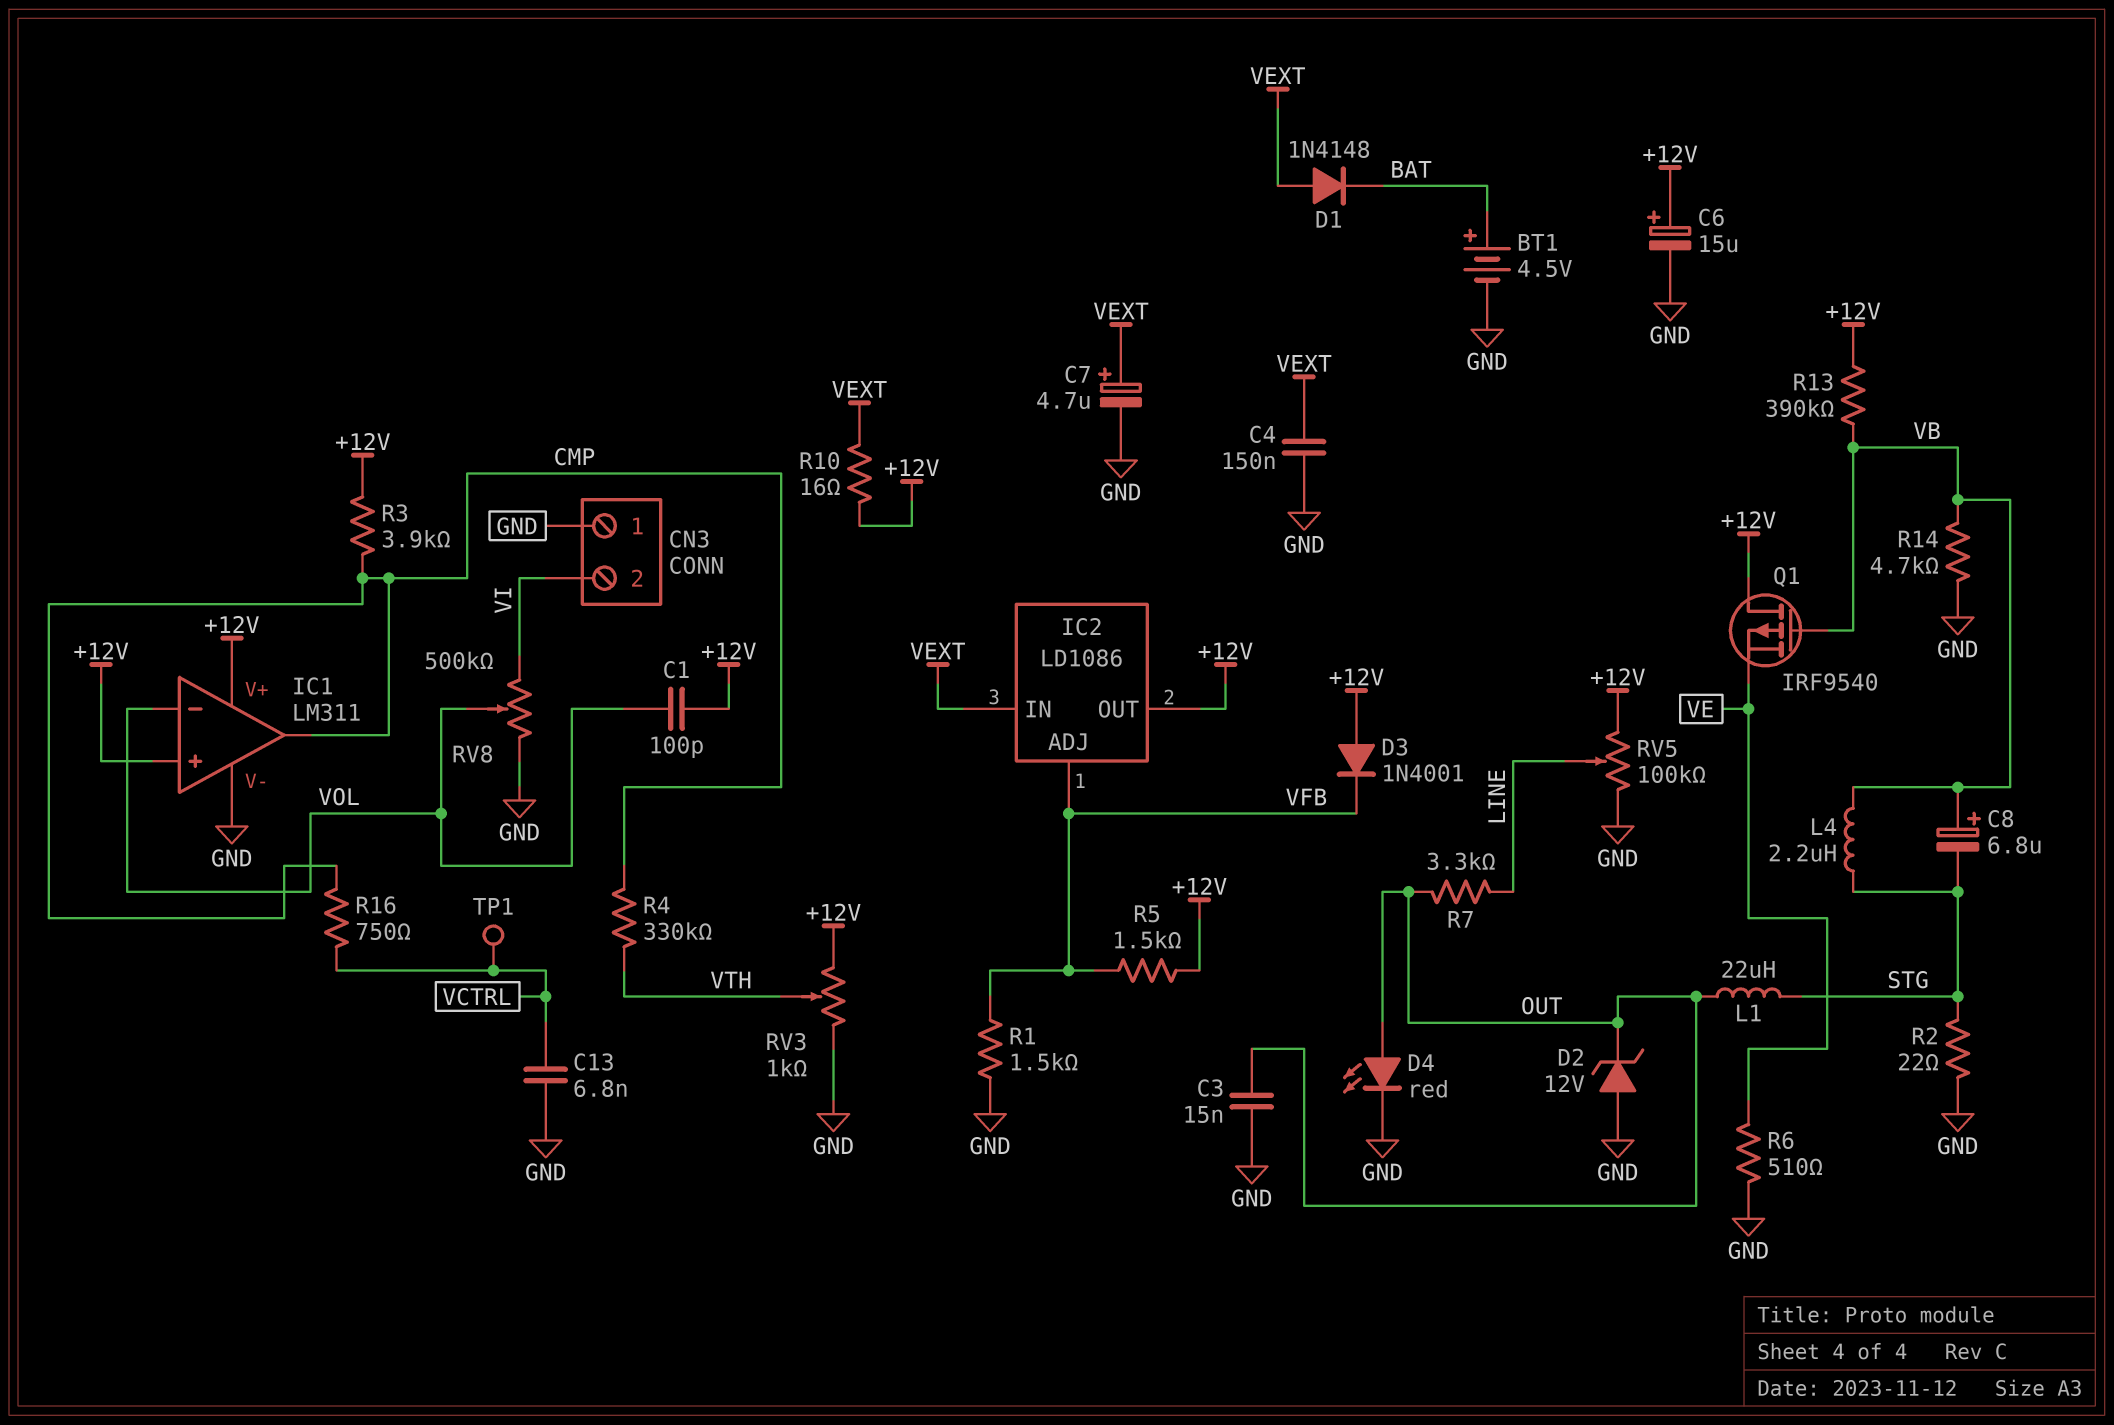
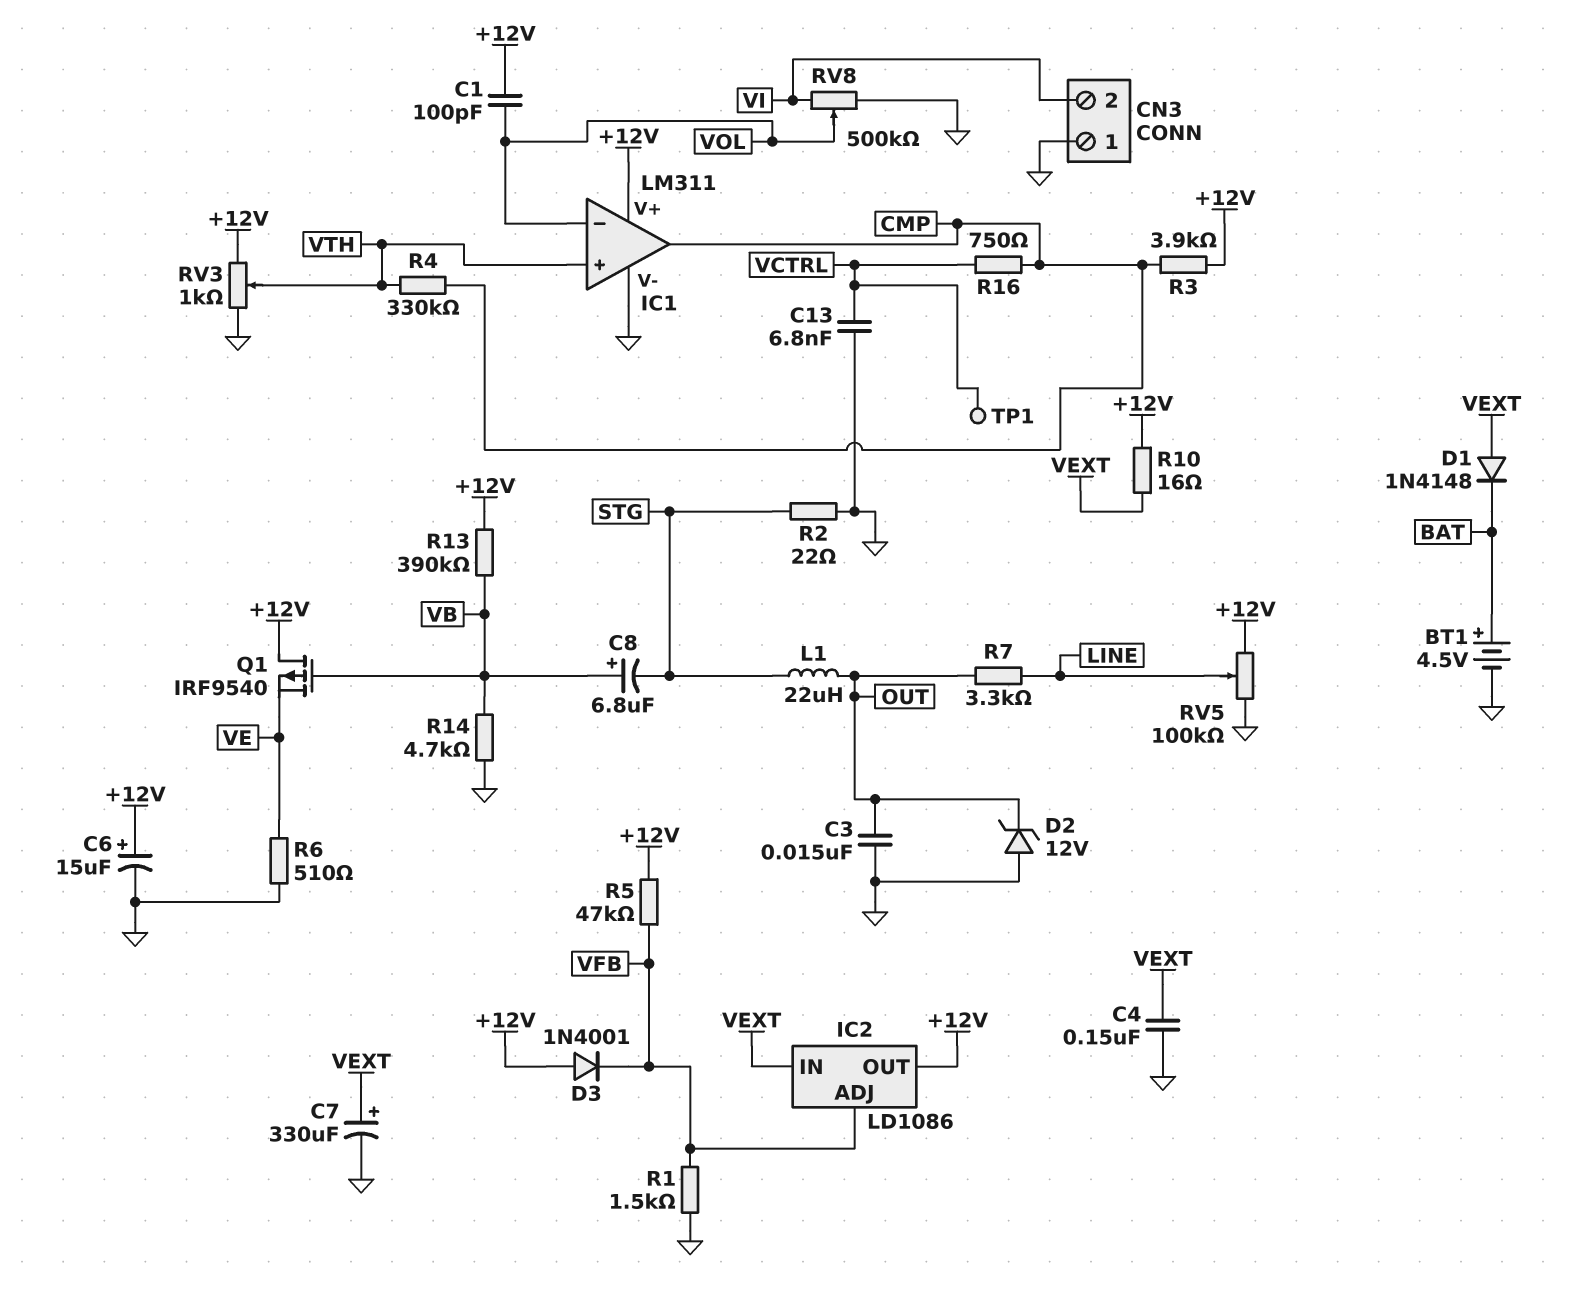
C7: 4.7uF (plus VEXT, minus GND) -> 330uF (plus VEXT, minus GND)
D4: LED red (A OUT, K GND) -> none
IC1 pin in+: +12V -> VTH
L4: 2.2uH (STG, VB) -> none
R5: 1.5k (+12V, VFB) -> 47k (+12V, VFB)

